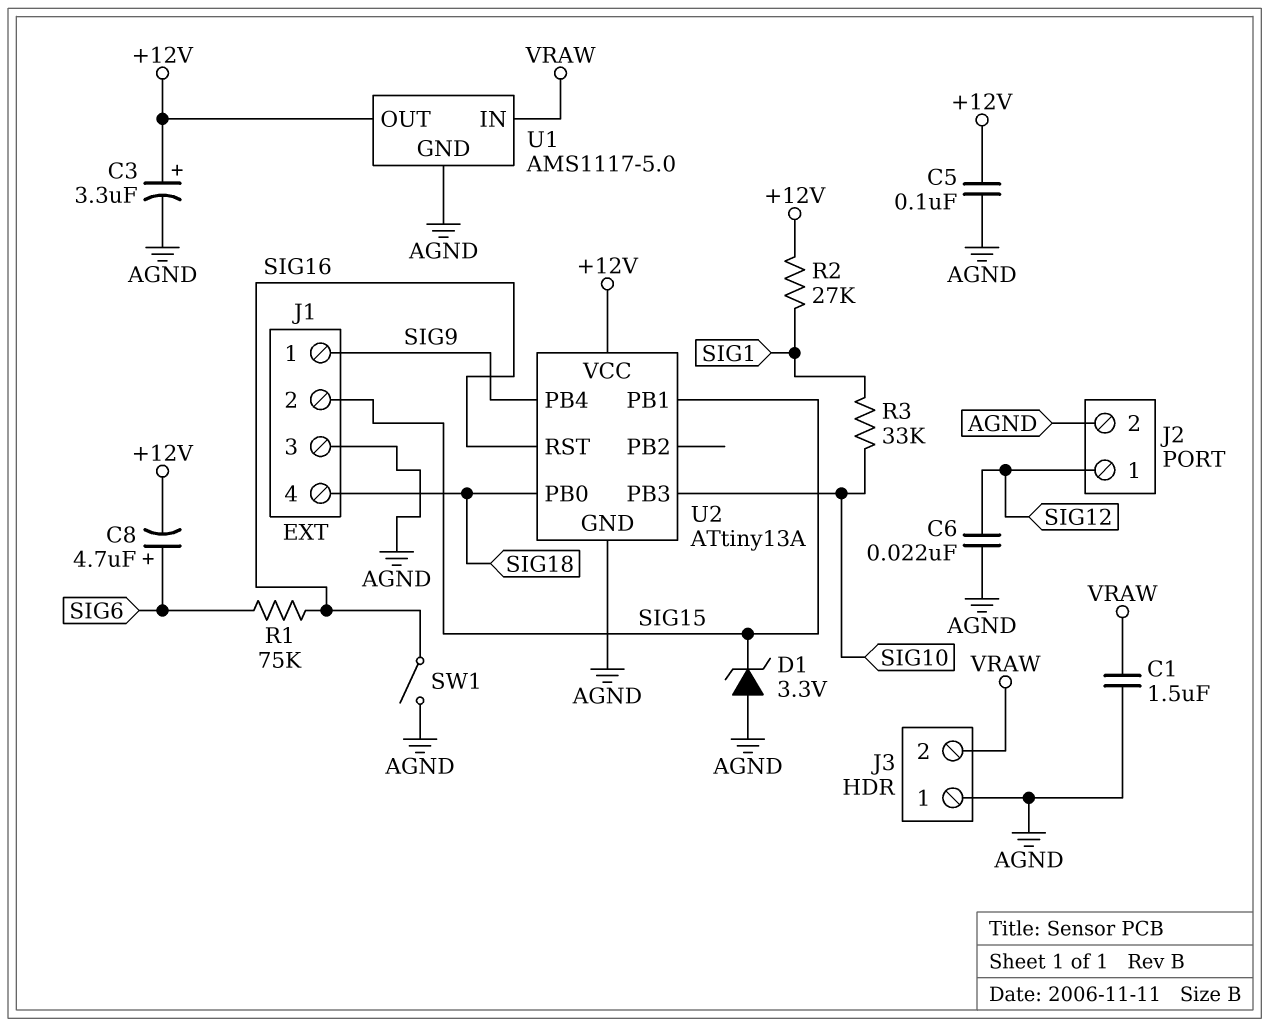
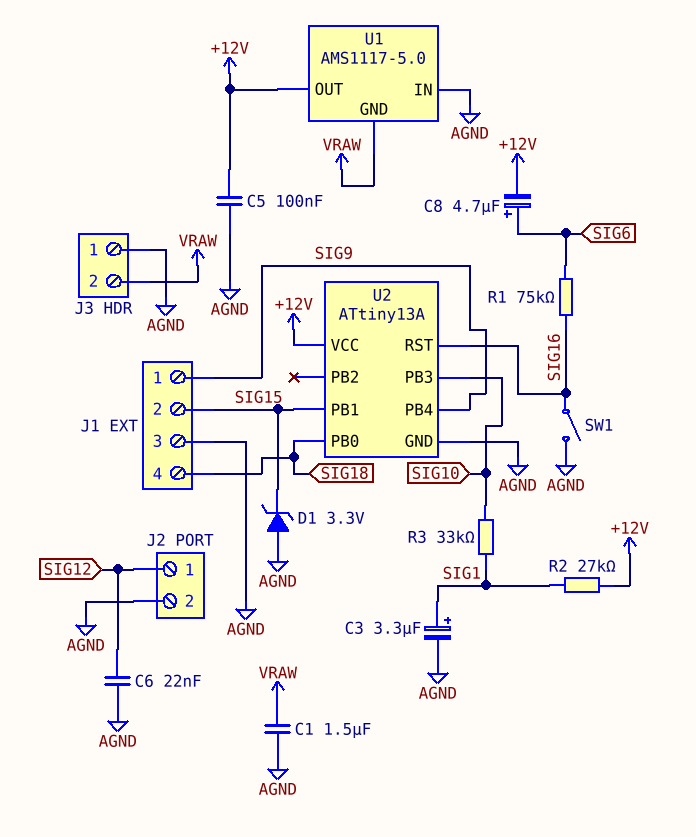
C3: 3.3uF (plus +12V, minus AGND) -> 3.3uF (plus SIG1, minus AGND)
U1 pin GND: AGND -> VRAW
U1 pin IN: VRAW -> AGND

